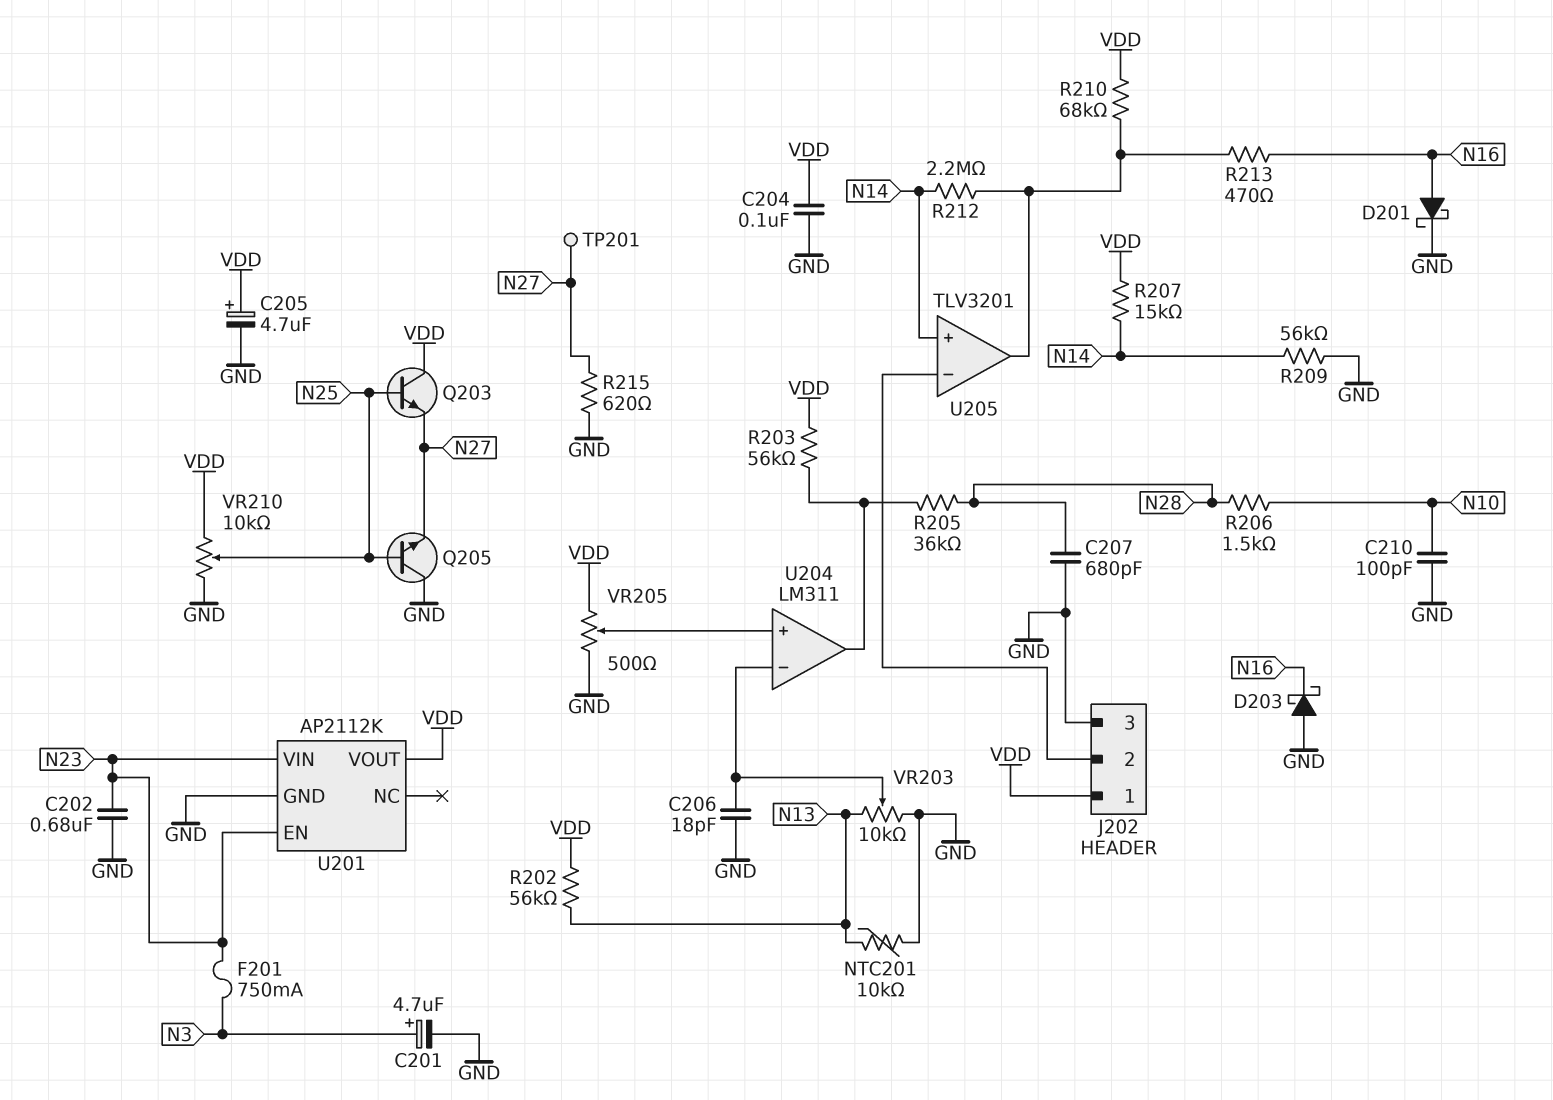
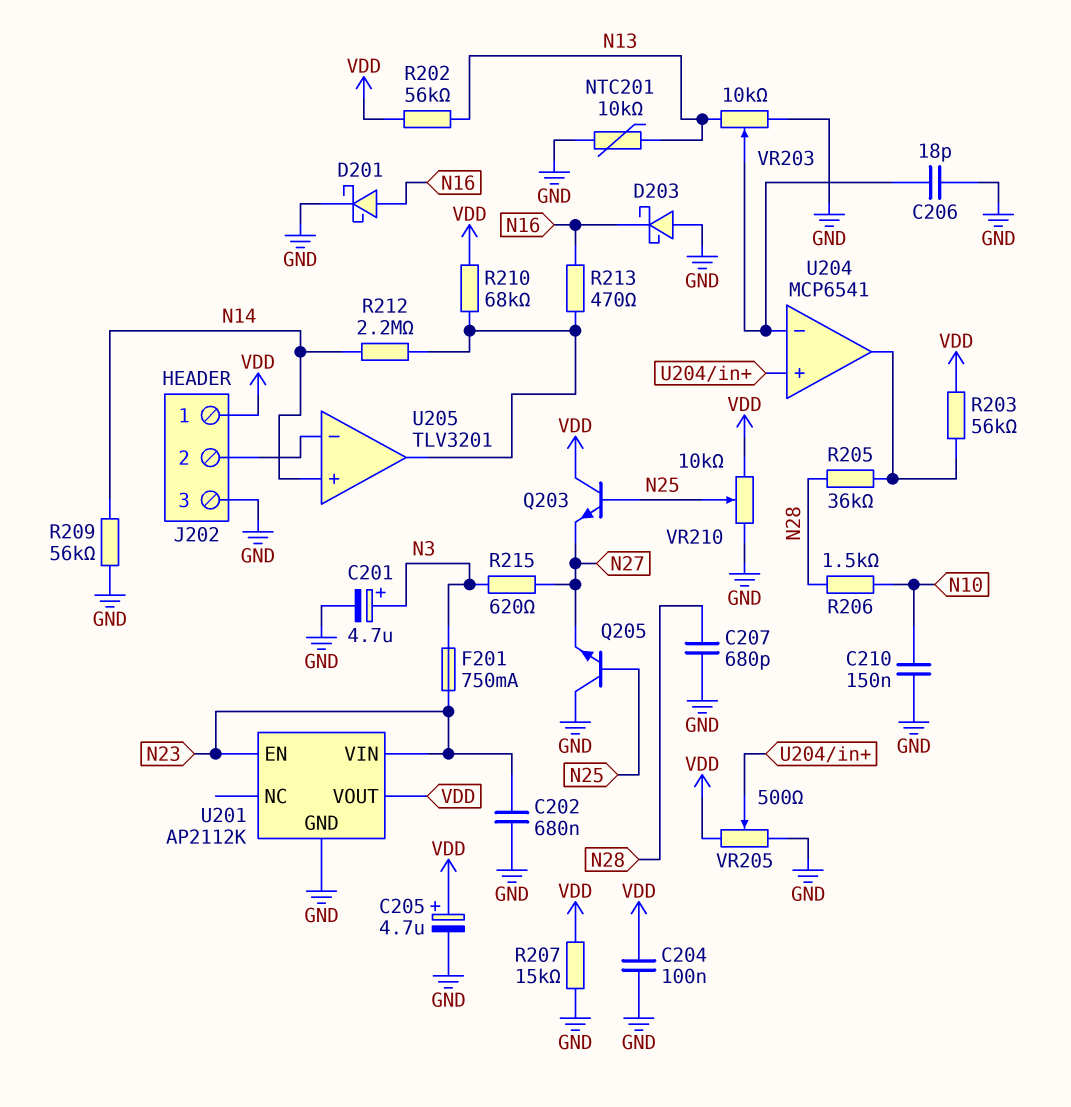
C210: 100pF (GND, N10) -> 150nF (GND, N10)
R207: 15k (N14, VDD) -> 15k (GND, VDD)
R215: 620 (GND, N27) -> 620 (N3, N27)
TP201: test point (N27) -> none
U204: LM311 -> MCP6541

